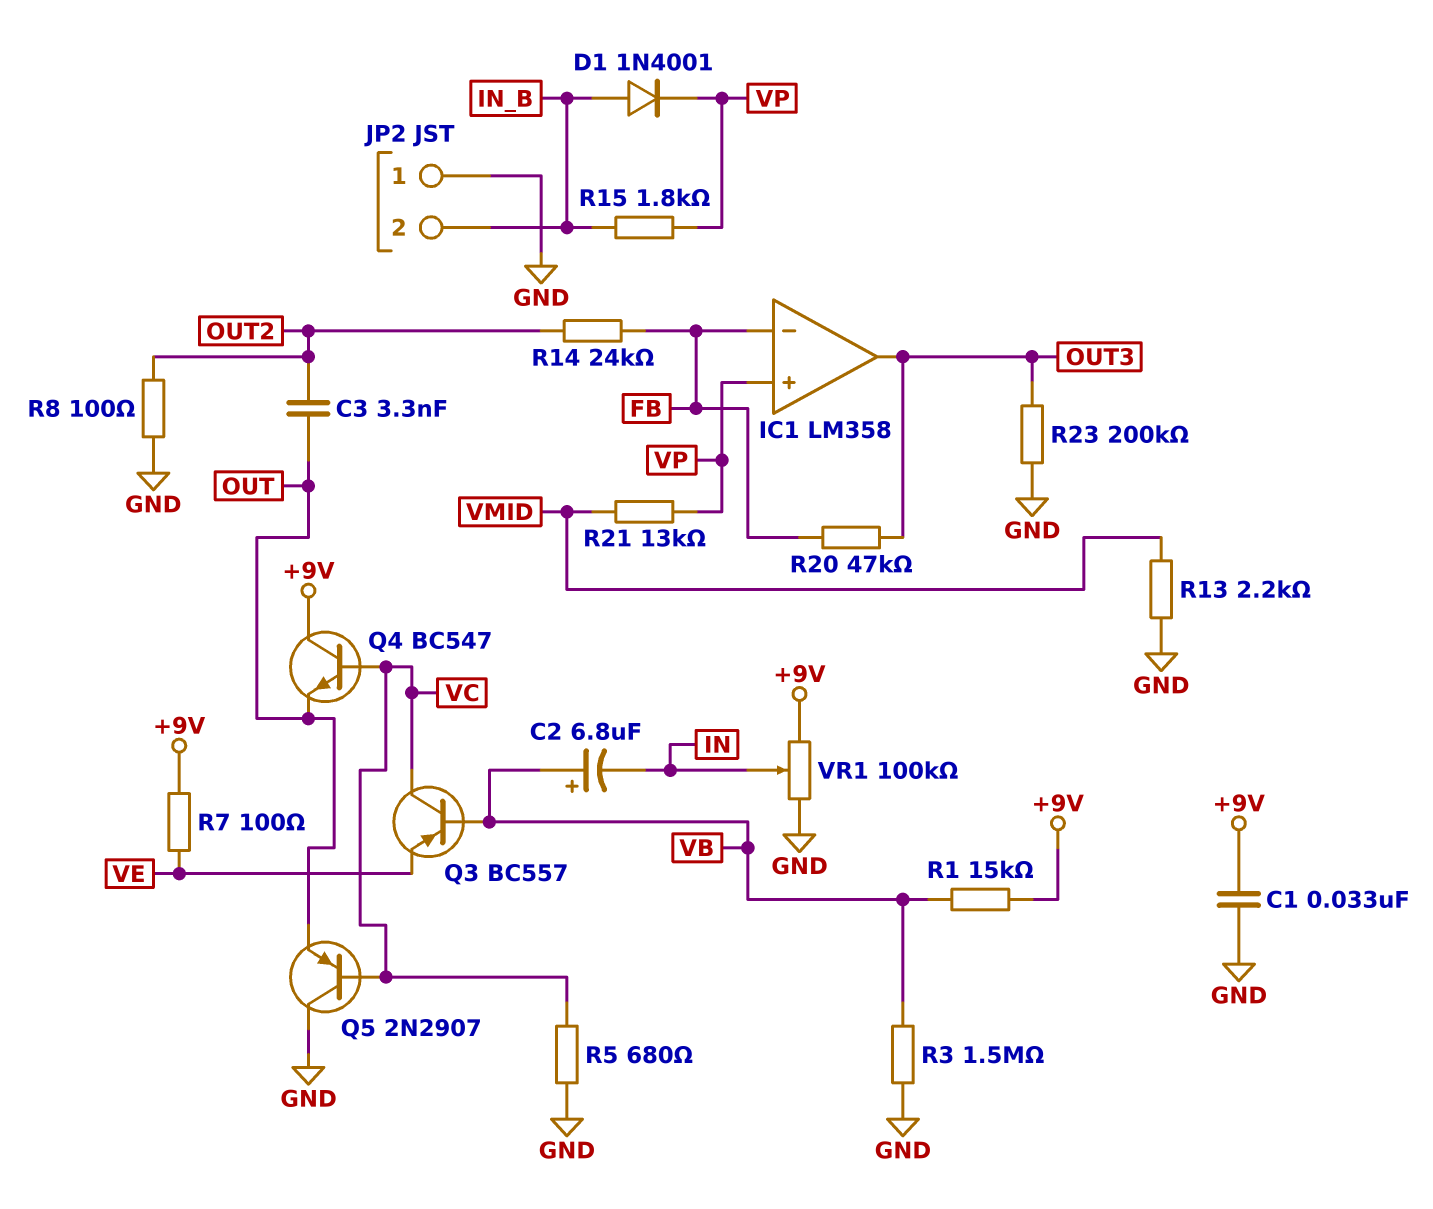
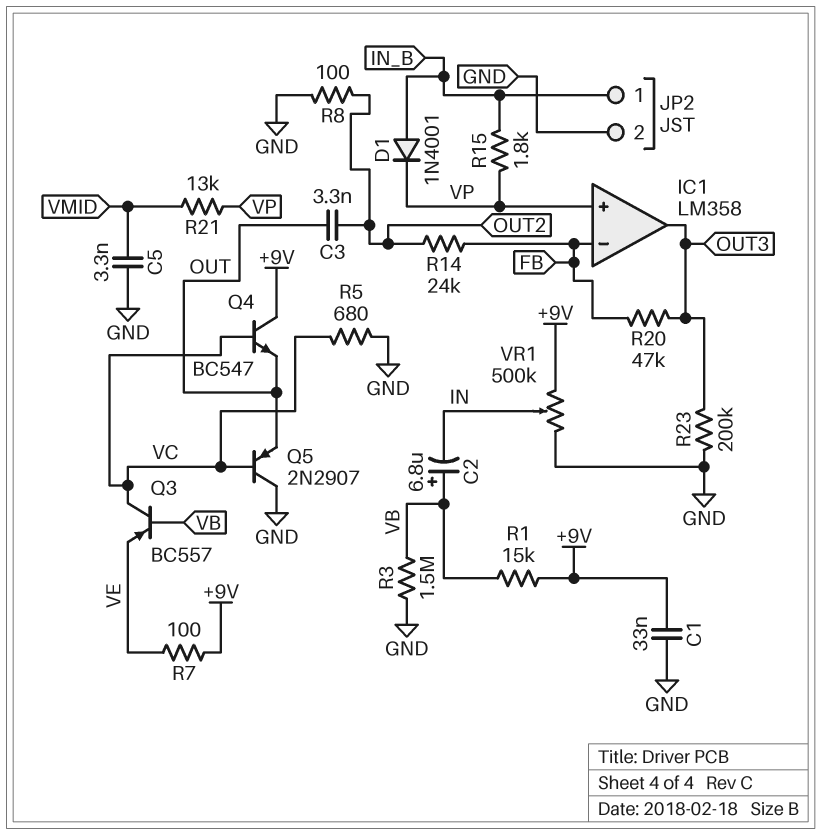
C5: none -> 3.3nF (GND, VMID)
JP2 pin 1: GND -> IN_B
JP2 pin 2: IN_B -> GND
R13: 2.2k (GND, VMID) -> none
VR1: 100k (+9V, GND, wiper IN) -> 500k (+9V, GND, wiper IN)

